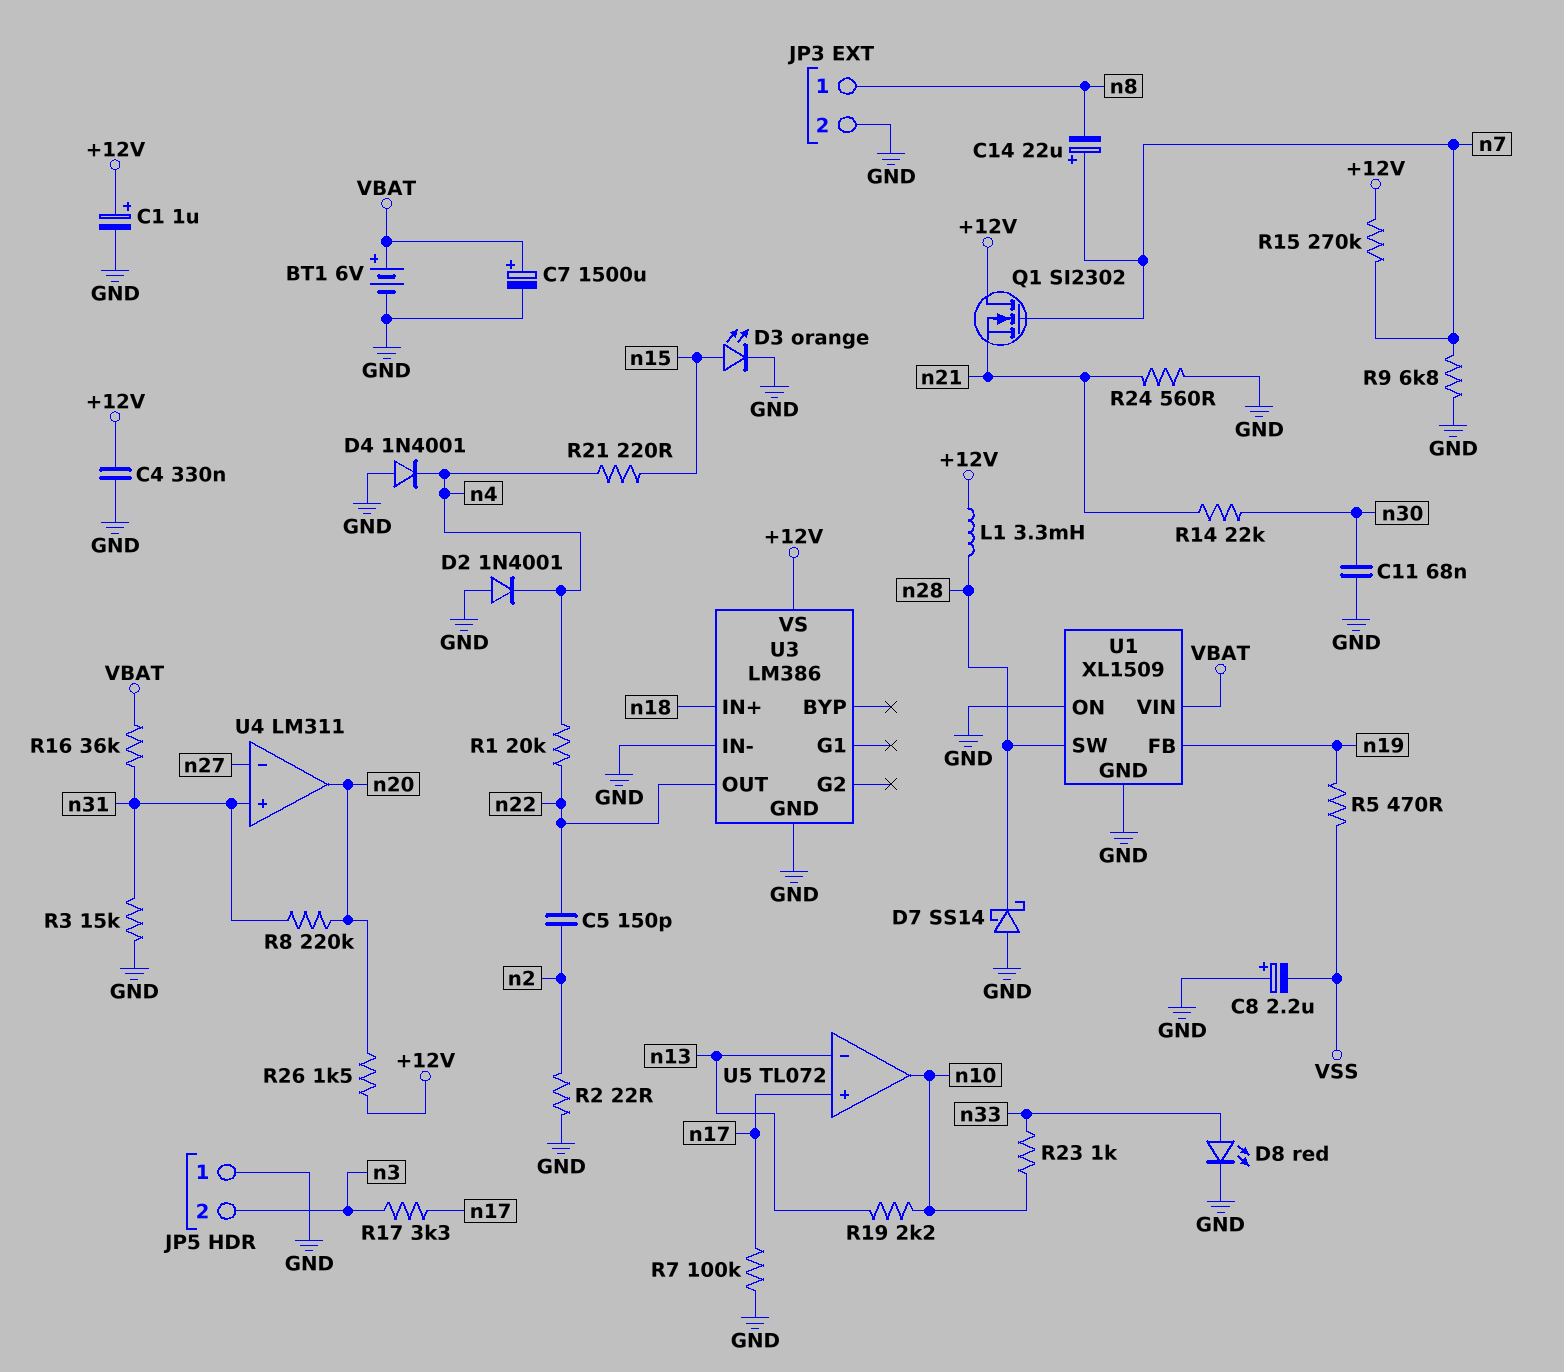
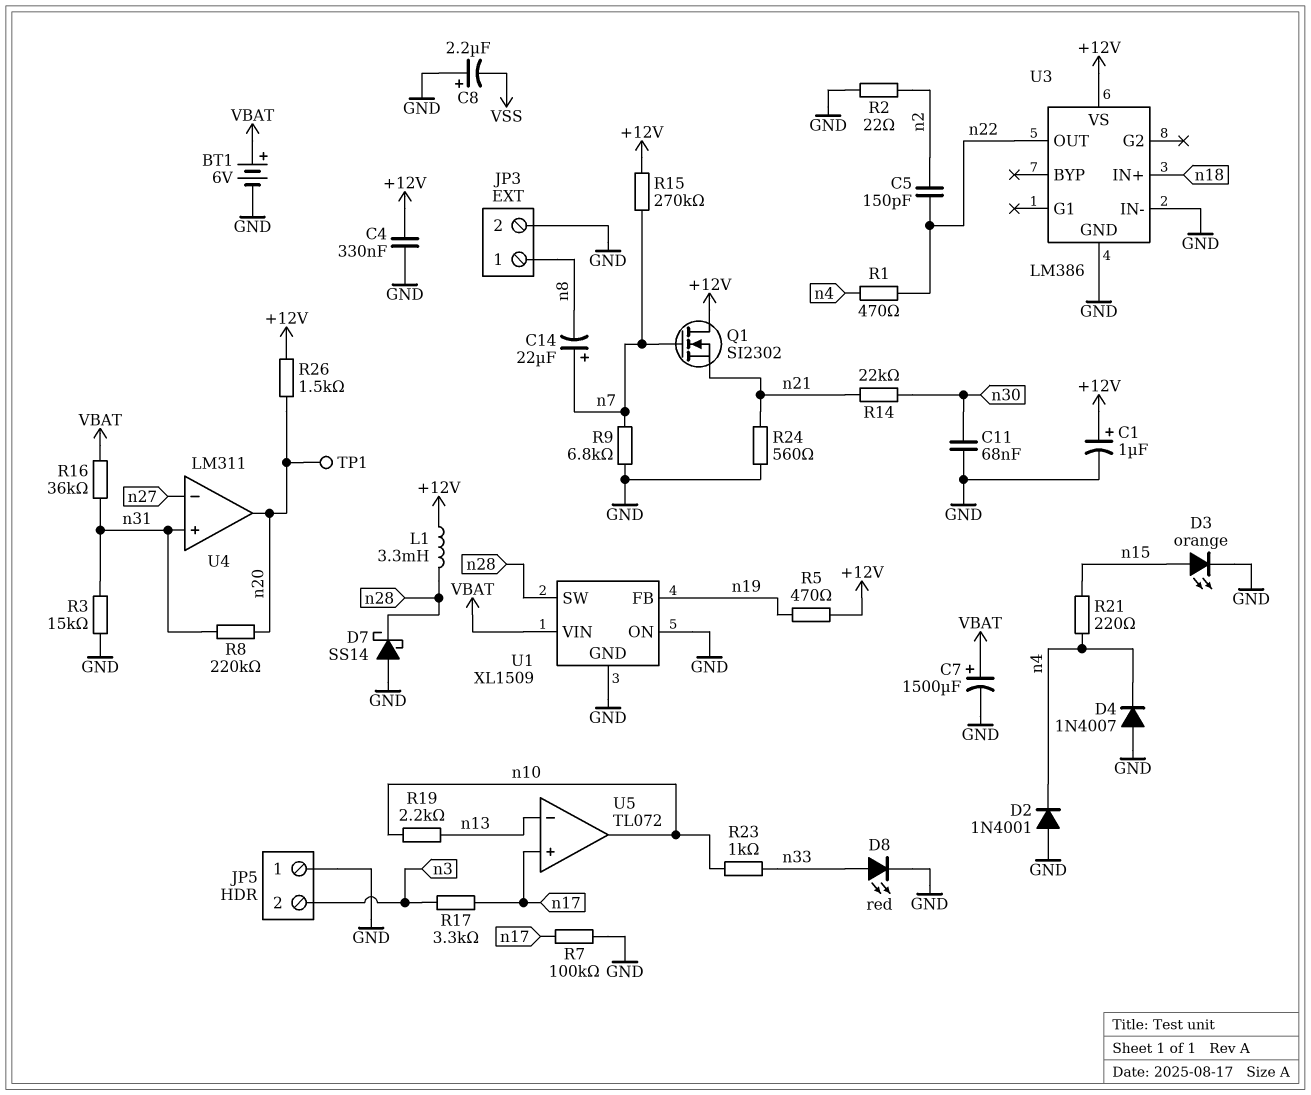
D4: diode 1N4001 (A GND, K n4) -> diode 1N4007 (A GND, K n4)
R1: 20k (n4, n22) -> 470 (n4, n22)
R5: 470 (VSS, n19) -> 470 (+12V, n19)
TP1: none -> test point (n20)

